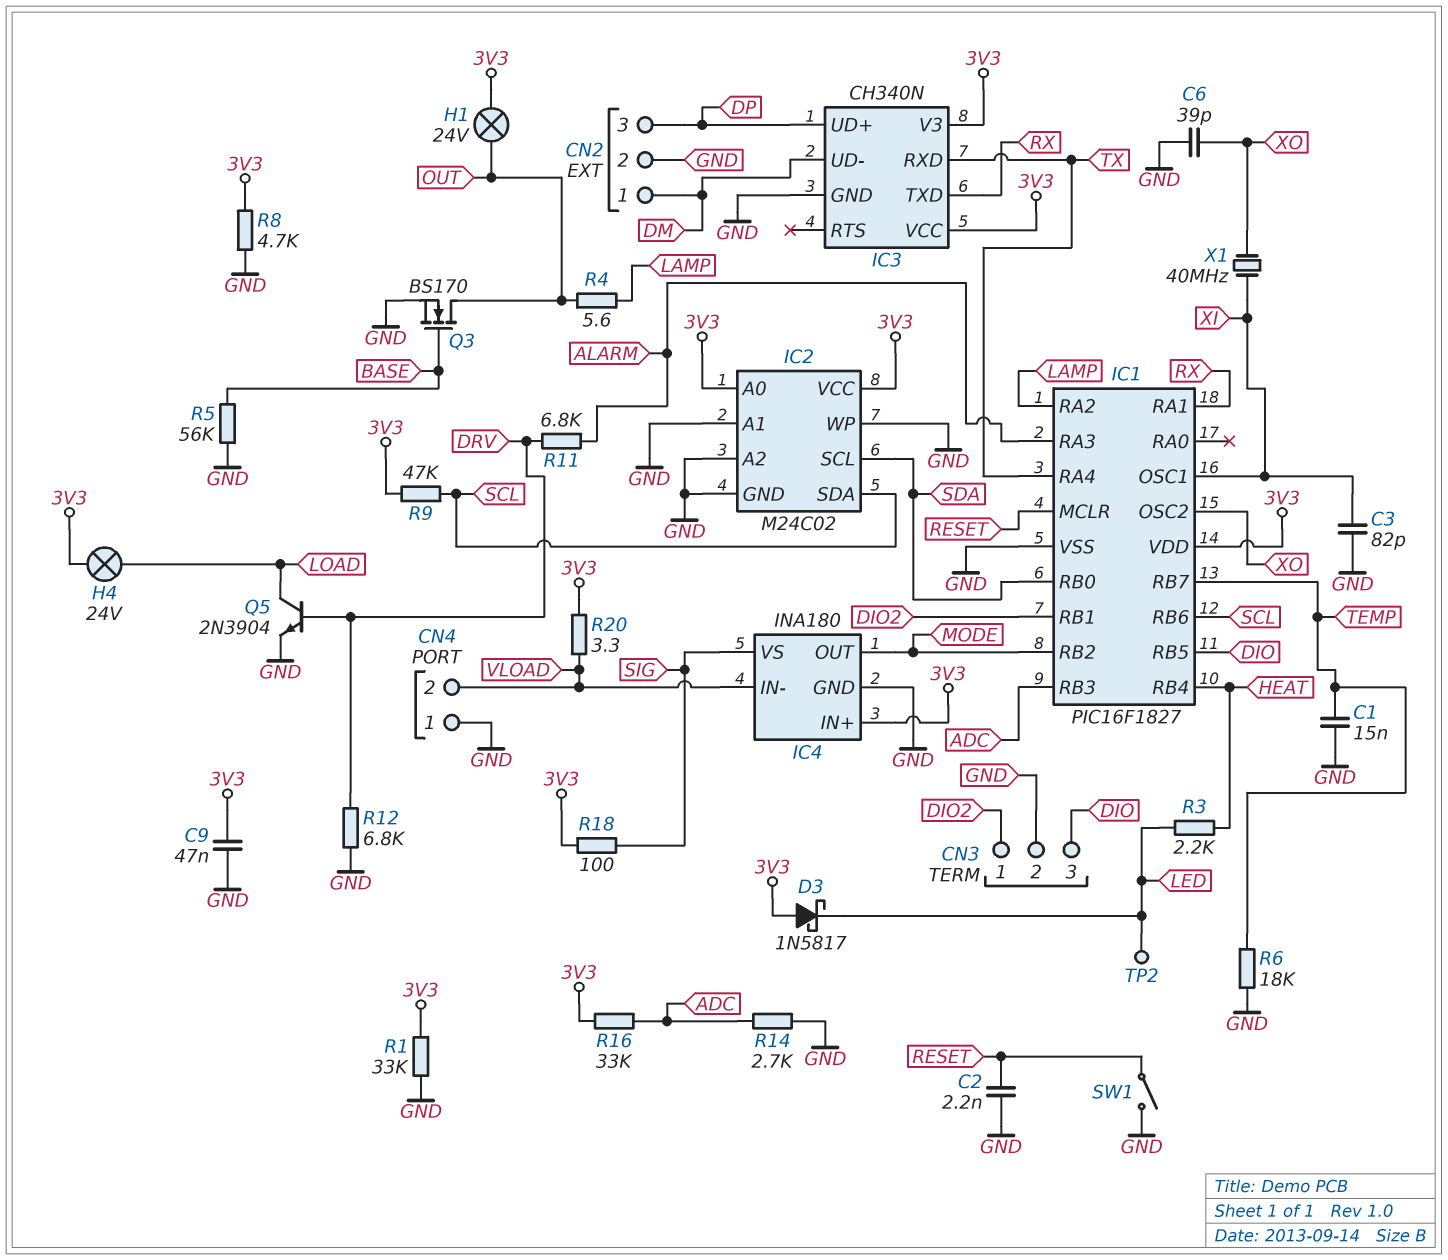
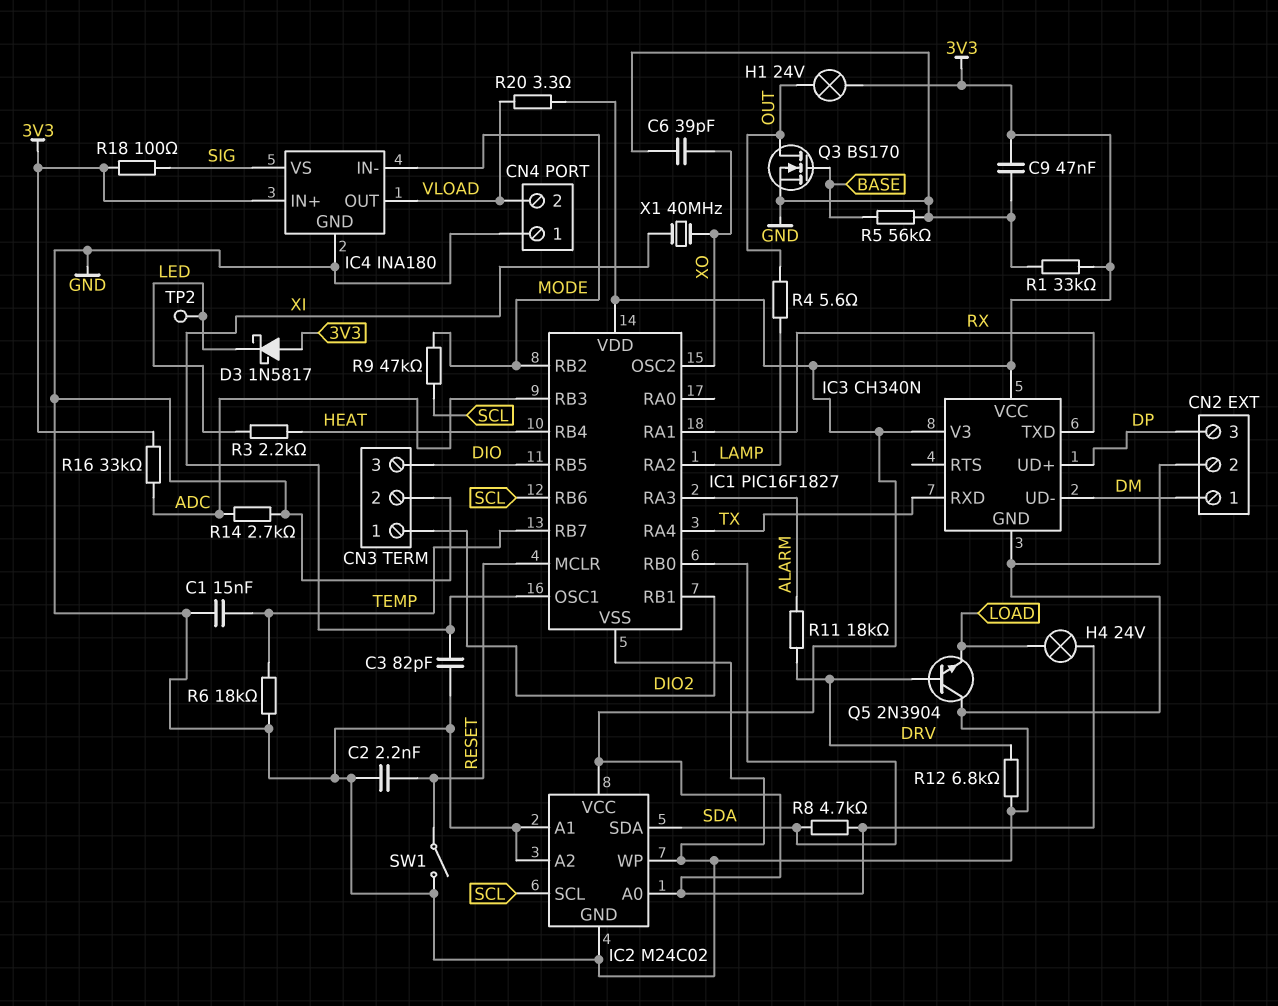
IC2 pin SCL: SDA -> SCL
IC2 pin SDA: SCL -> SDA
IC4 pin IN-: VLOAD -> MODE
IC4 pin OUT: MODE -> VLOAD
Q5: NPN 2N3904 (B DRV, C LOAD, E GND) -> NPN 2N3904 (B DRV, C GND, E LOAD)
R8: 4.7k (3V3, GND) -> 4.7k (3V3, SDA)
R9: 47k (3V3, SCL) -> 47k (MODE, SCL)
R11: 6.8k (ALARM, DRV) -> 18k (ALARM, DRV)

